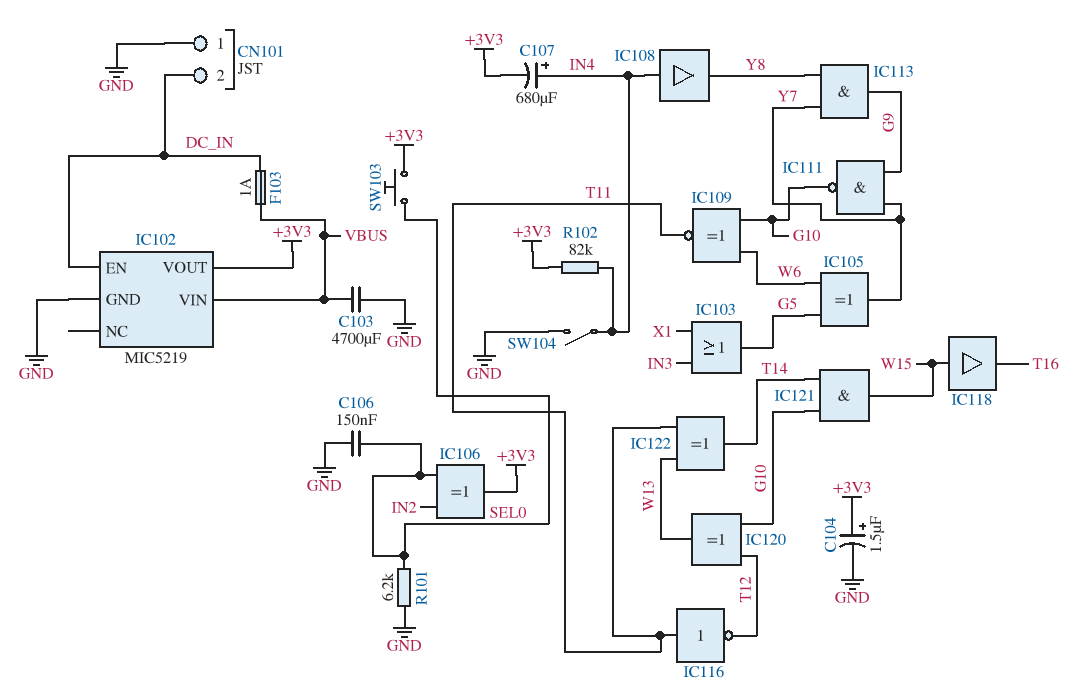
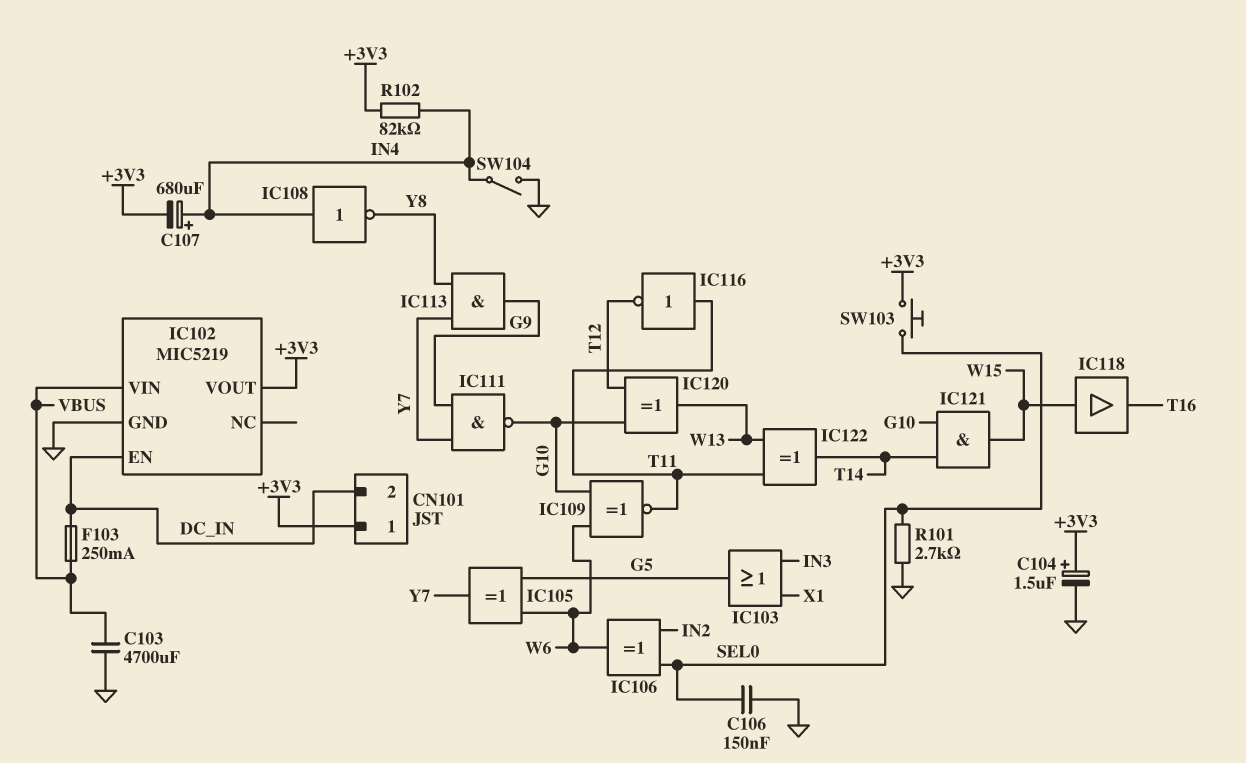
CN101 pin 1: GND -> +3V3
F103: 1A (DC_IN, VBUS) -> 250mA (DC_IN, VBUS)
IC106: XOR (in IN2, in SEL0, out +3V3) -> XOR (in IN2, in SEL0, out W6)
IC108: buffer (in IN4, out Y8) -> NOT (in IN4, out Y8)
R101: 6.2k (GND, SEL0) -> 2.7k (GND, SEL0)

